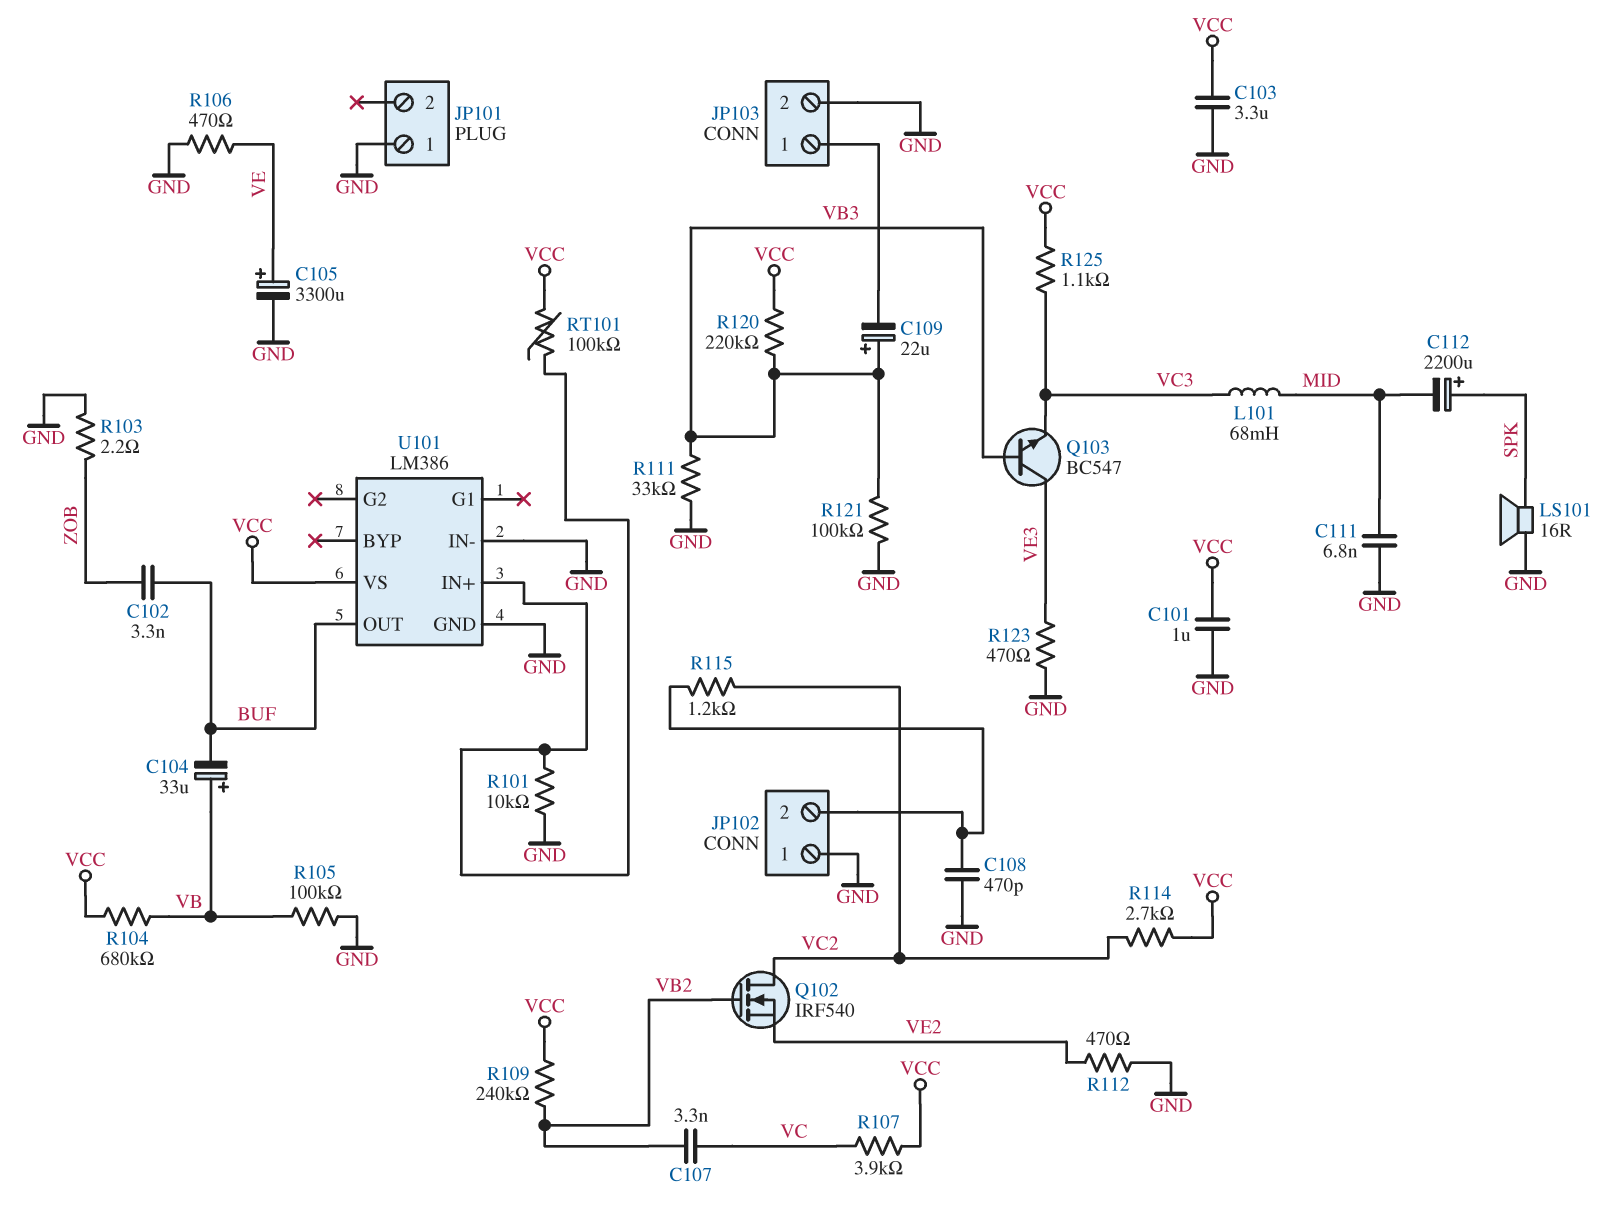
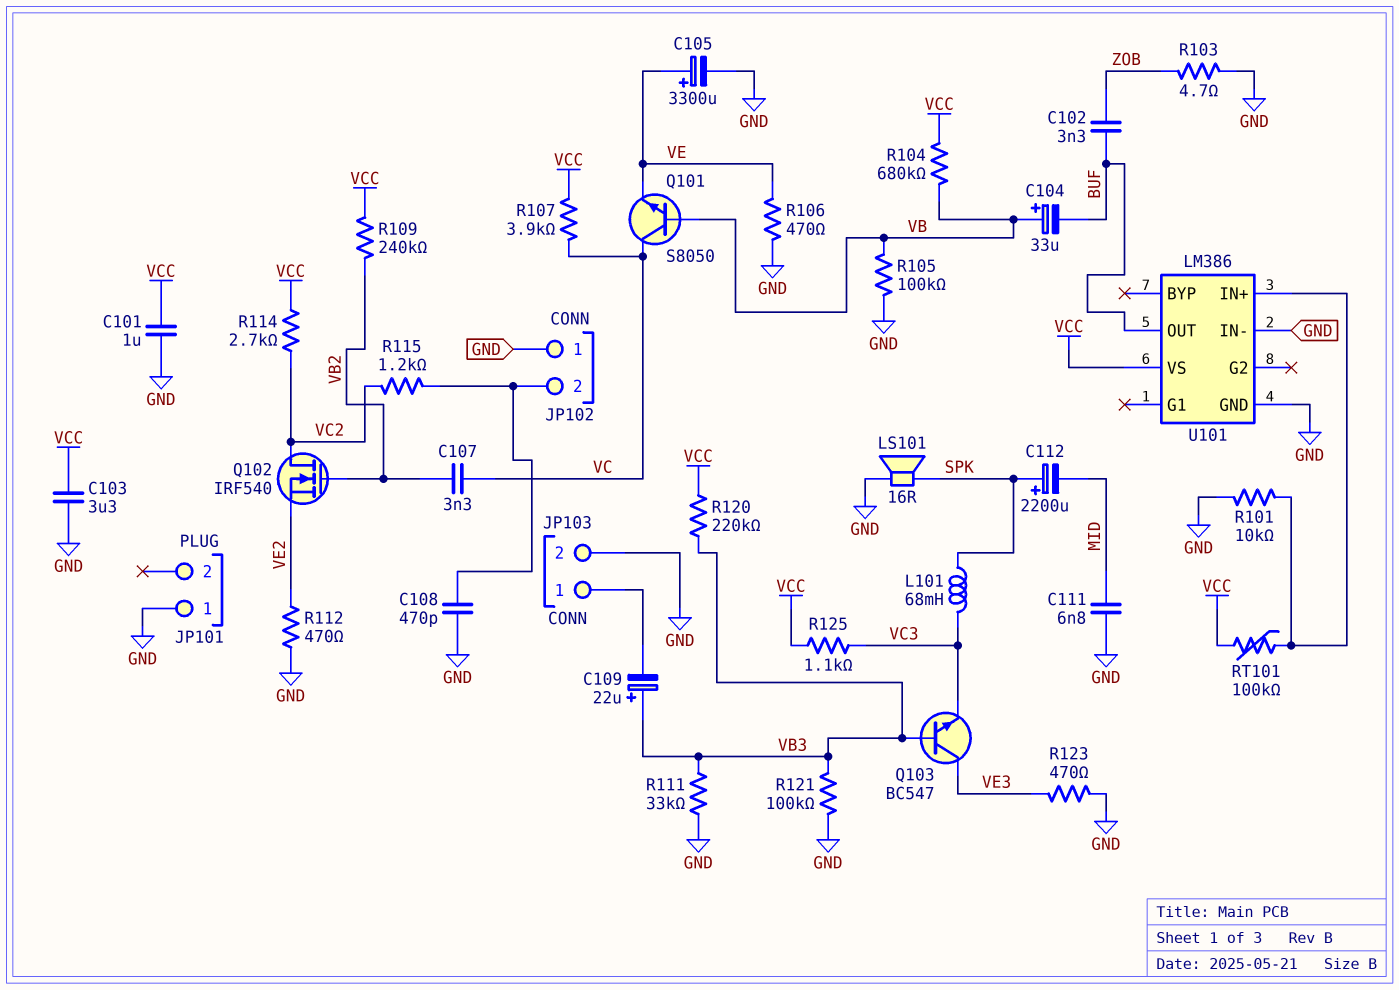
L101: 68mH (MID, VC3) -> 68mH (SPK, VC3)
Q101: none -> NPN S8050 (B VB, C VC, E VE)
R103: 2.2 (GND, ZOB) -> 4.7 (GND, ZOB)

